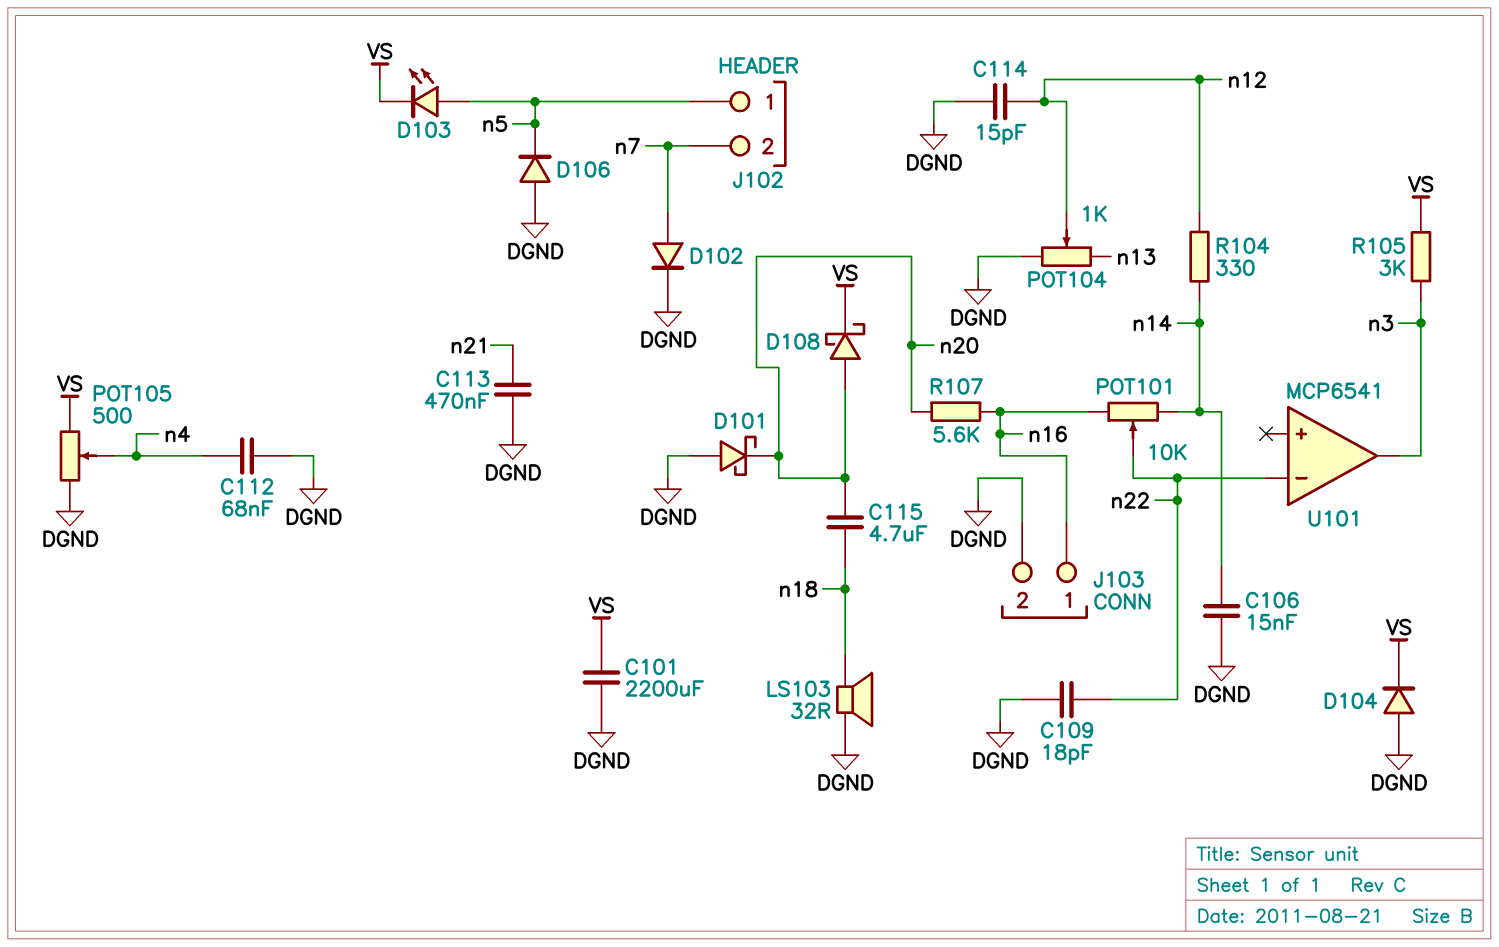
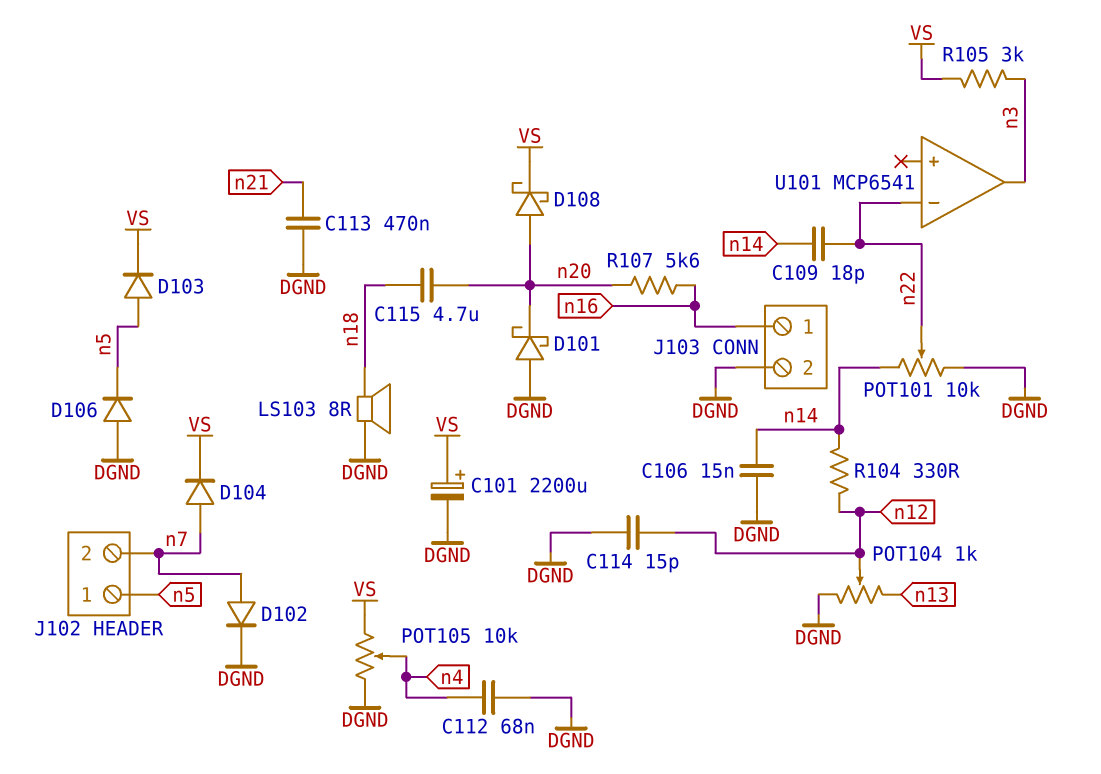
C101: 2200uF (DGND, VS) -> 2200uF (plus VS, minus DGND)
C109: 18pF (DGND, n22) -> 18pF (n14, n22)
D103: LED (A n5, K VS) -> diode (A n5, K VS)
D104: diode (A DGND, K VS) -> diode (A n7, K VS)
LS103: speaker 32R (DGND, n18) -> speaker 8R (DGND, n18)
POT101: 10k (n14, n16, wiper n22) -> 10k (DGND, n14, wiper n22)
POT105: 500 (DGND, VS, wiper n4) -> 10k (DGND, VS, wiper n4)

